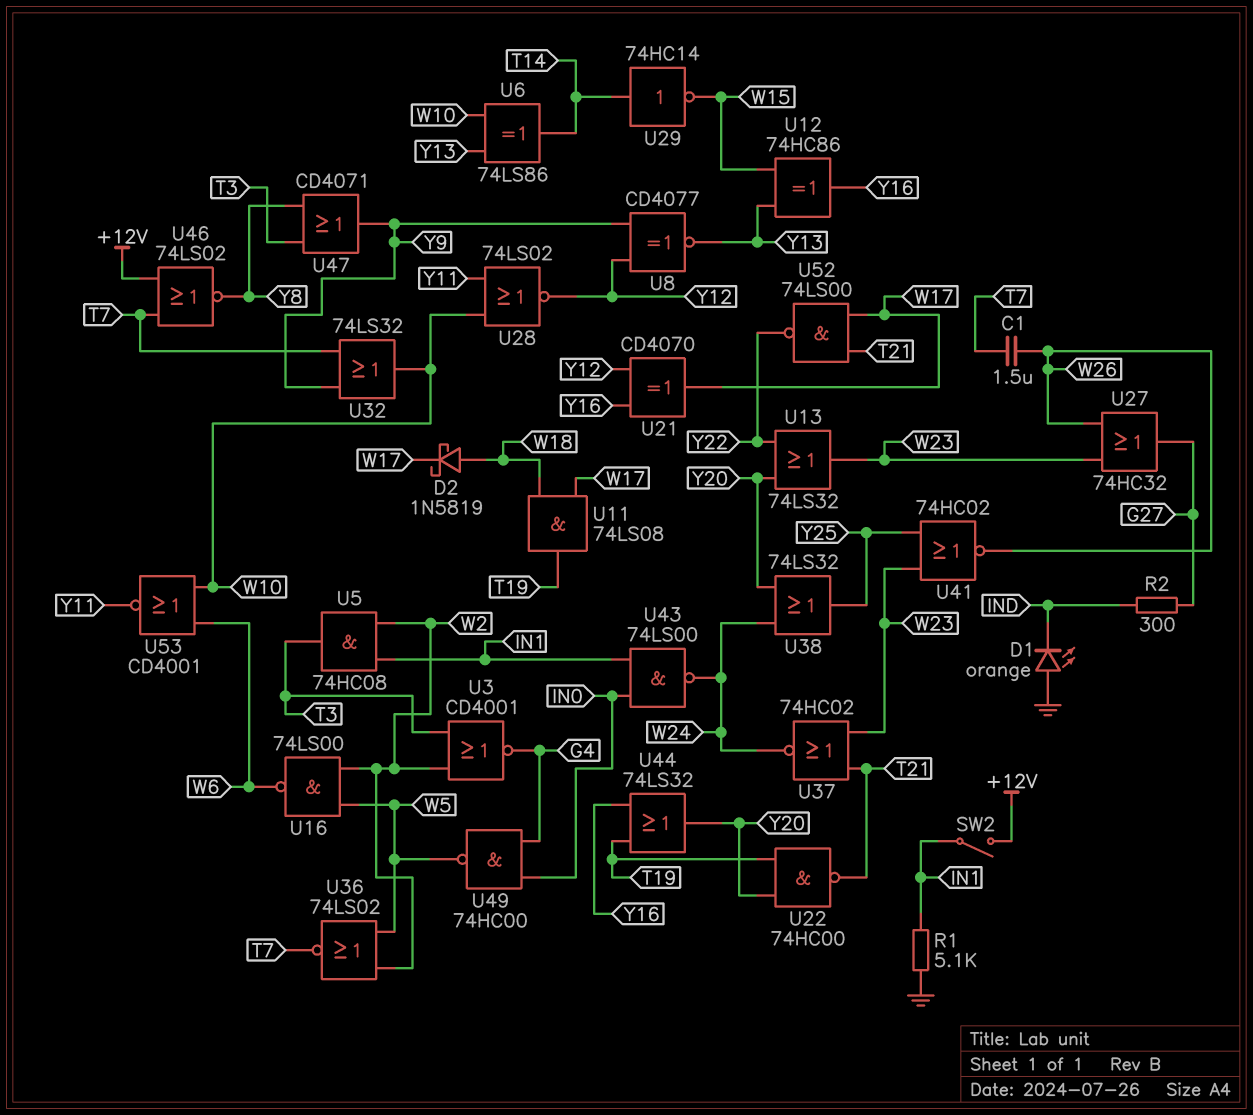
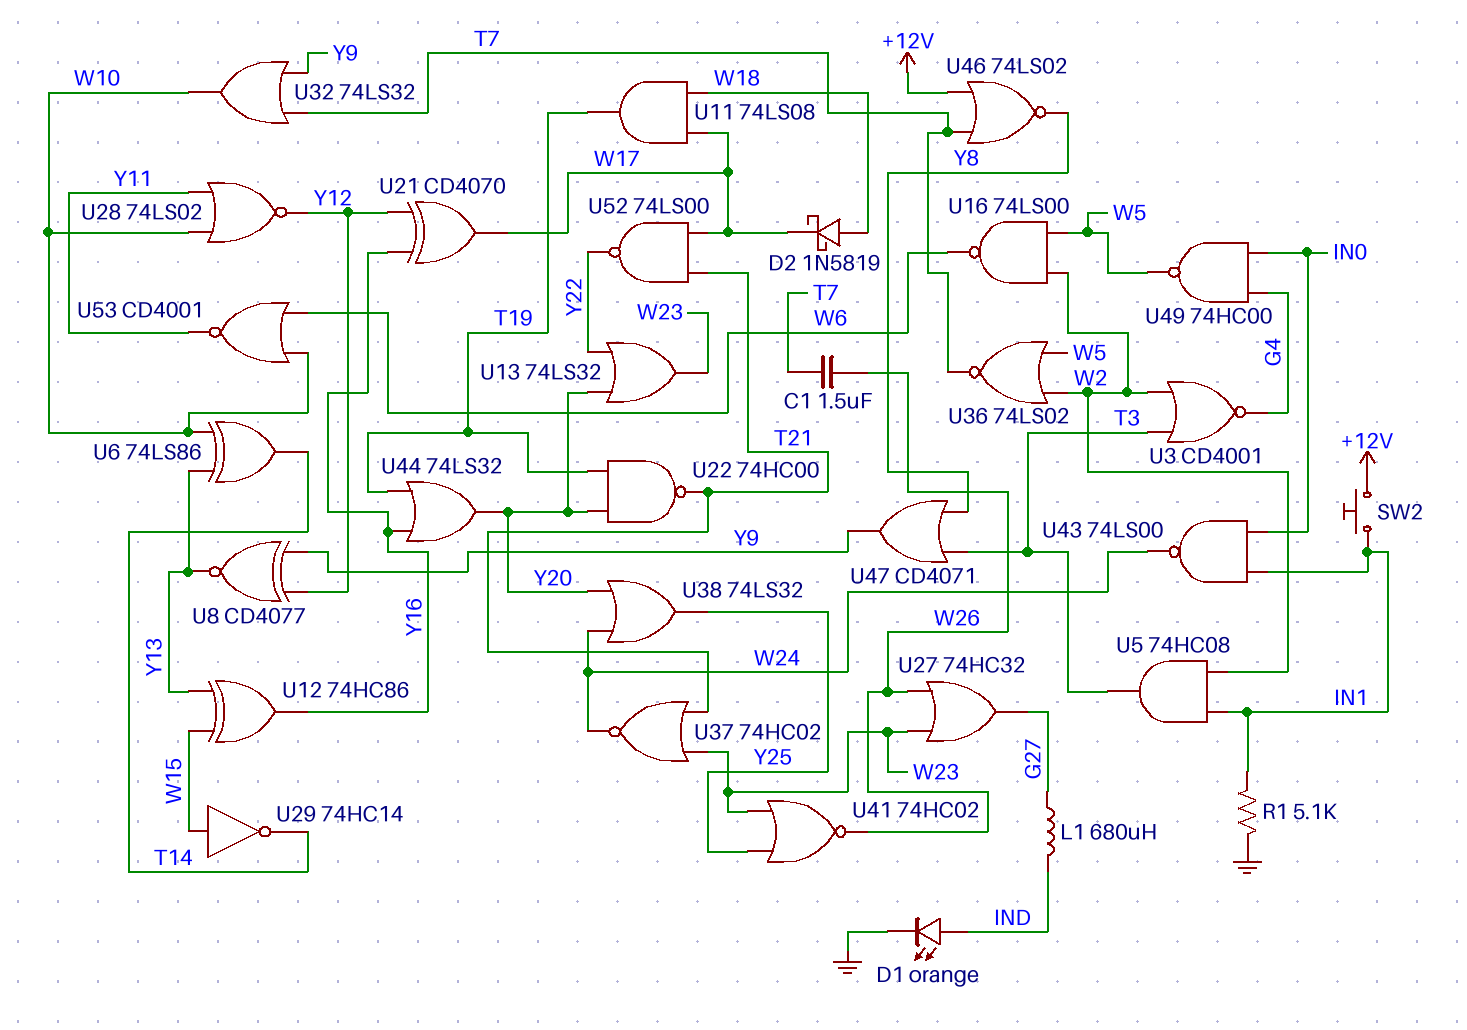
D1: LED orange (A GND, K IND) -> LED orange (A IND, K GND)
L1: none -> 680uH (G27, IND)
R2: 300 (G27, IND) -> none
SW2: switch (+12V, IN1) -> button (+12V, IN1)
U29: NOT 74HC14 (in T14, out W15) -> NOT 74HC14 (in W15, out T14)

